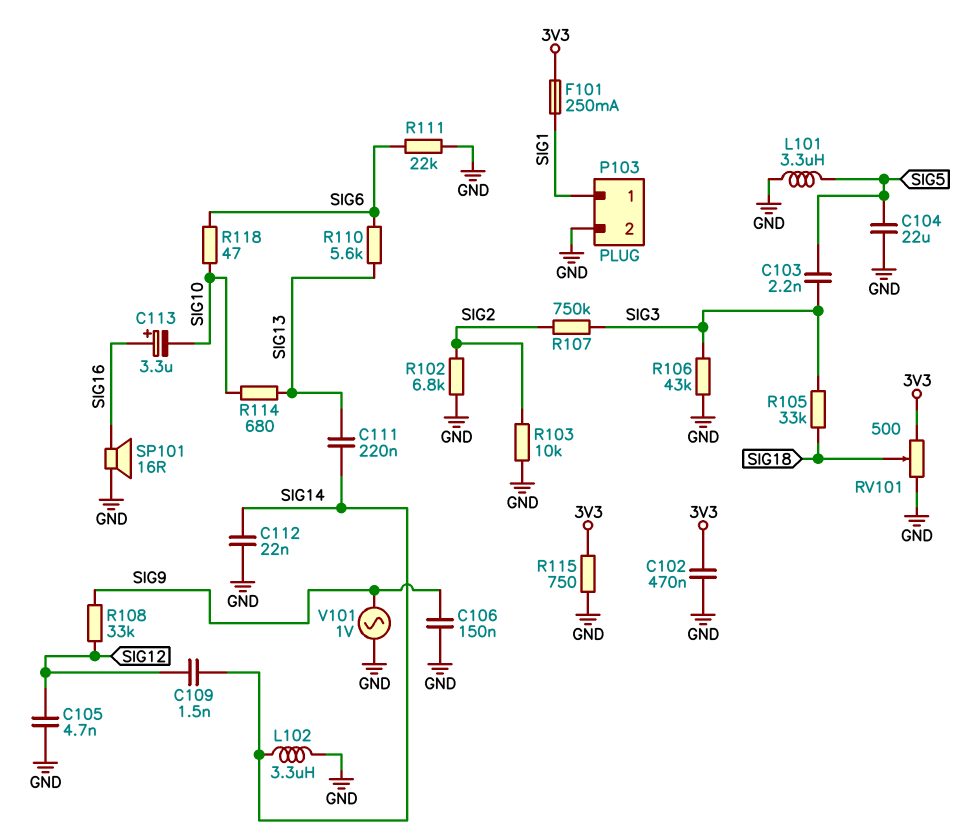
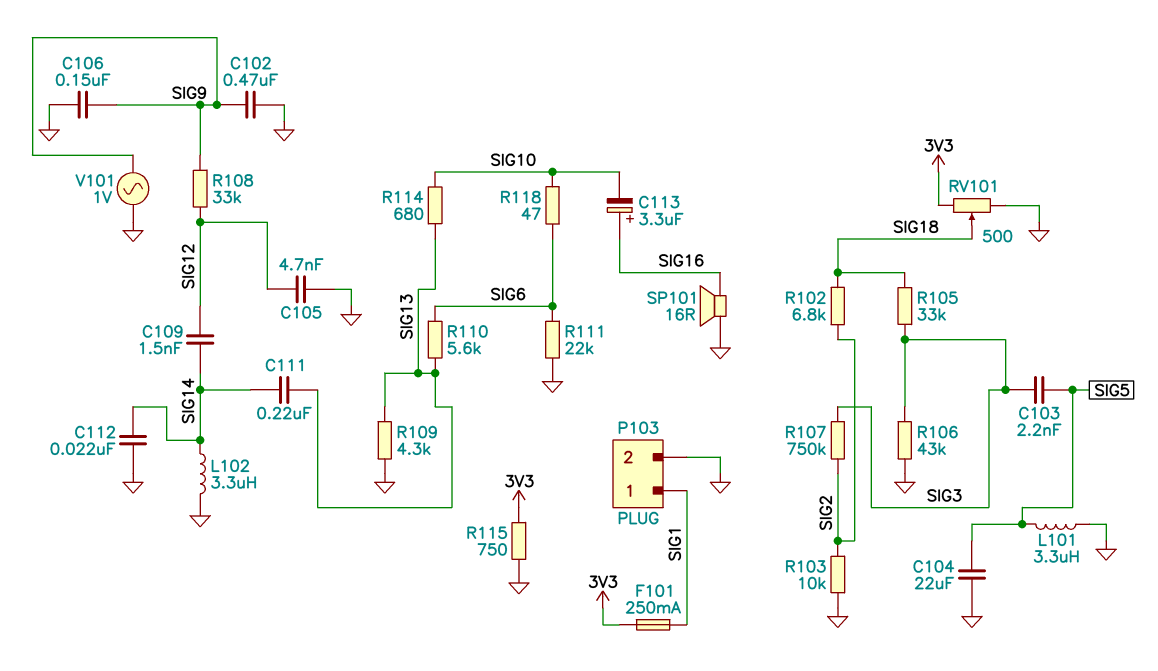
C102: 470nF (3V3, GND) -> 470nF (GND, SIG9)
R102: 6.8k (GND, SIG2) -> 6.8k (SIG2, SIG18)
R109: none -> 4.3k (GND, SIG13)

